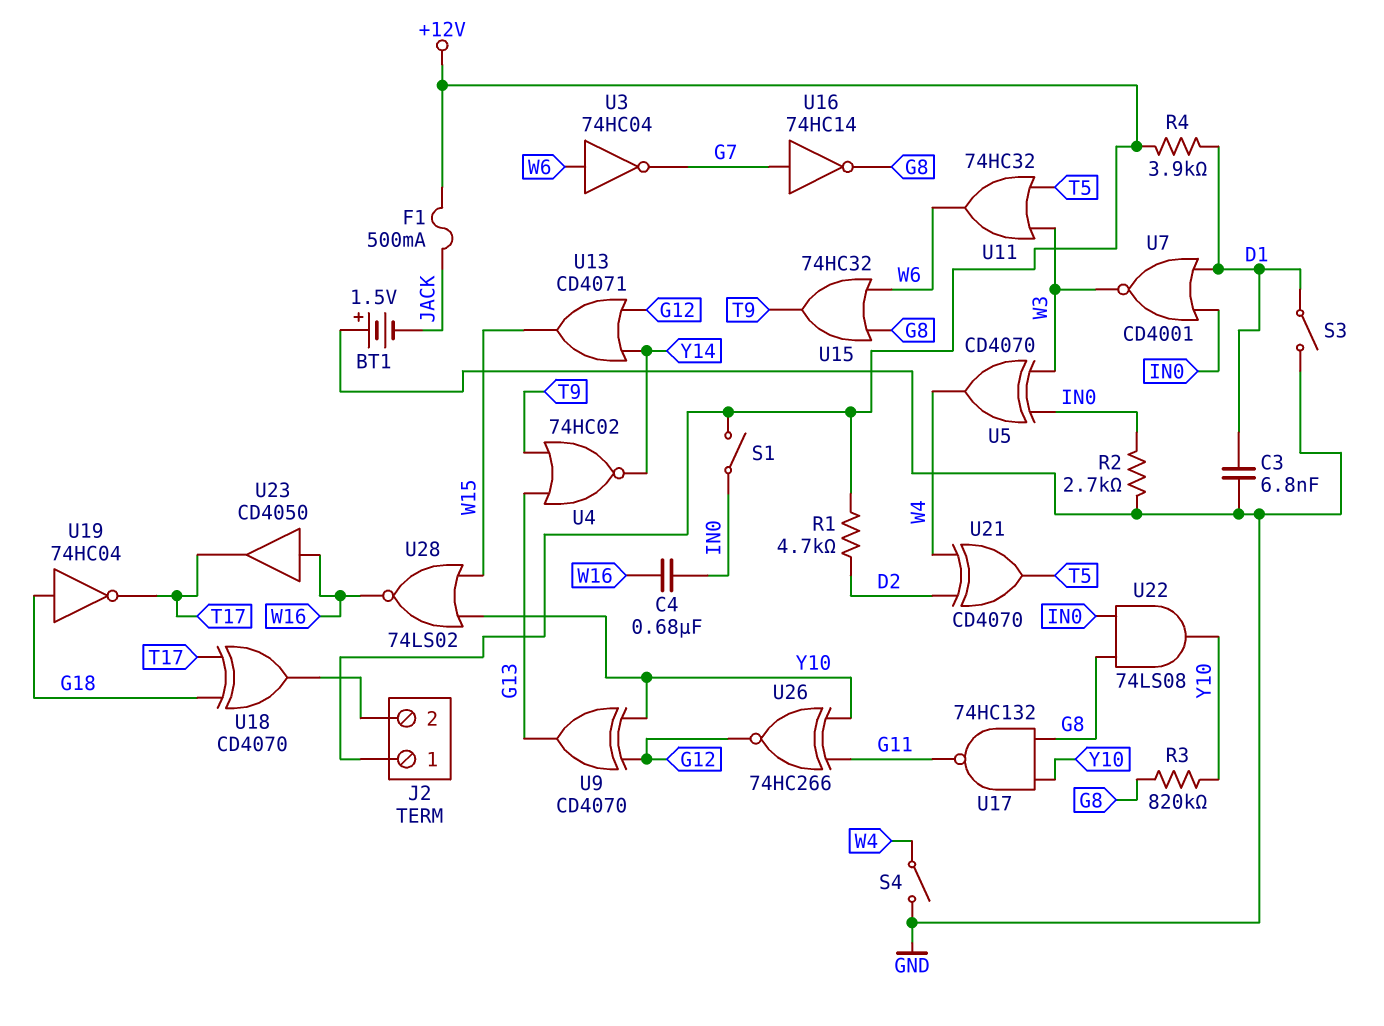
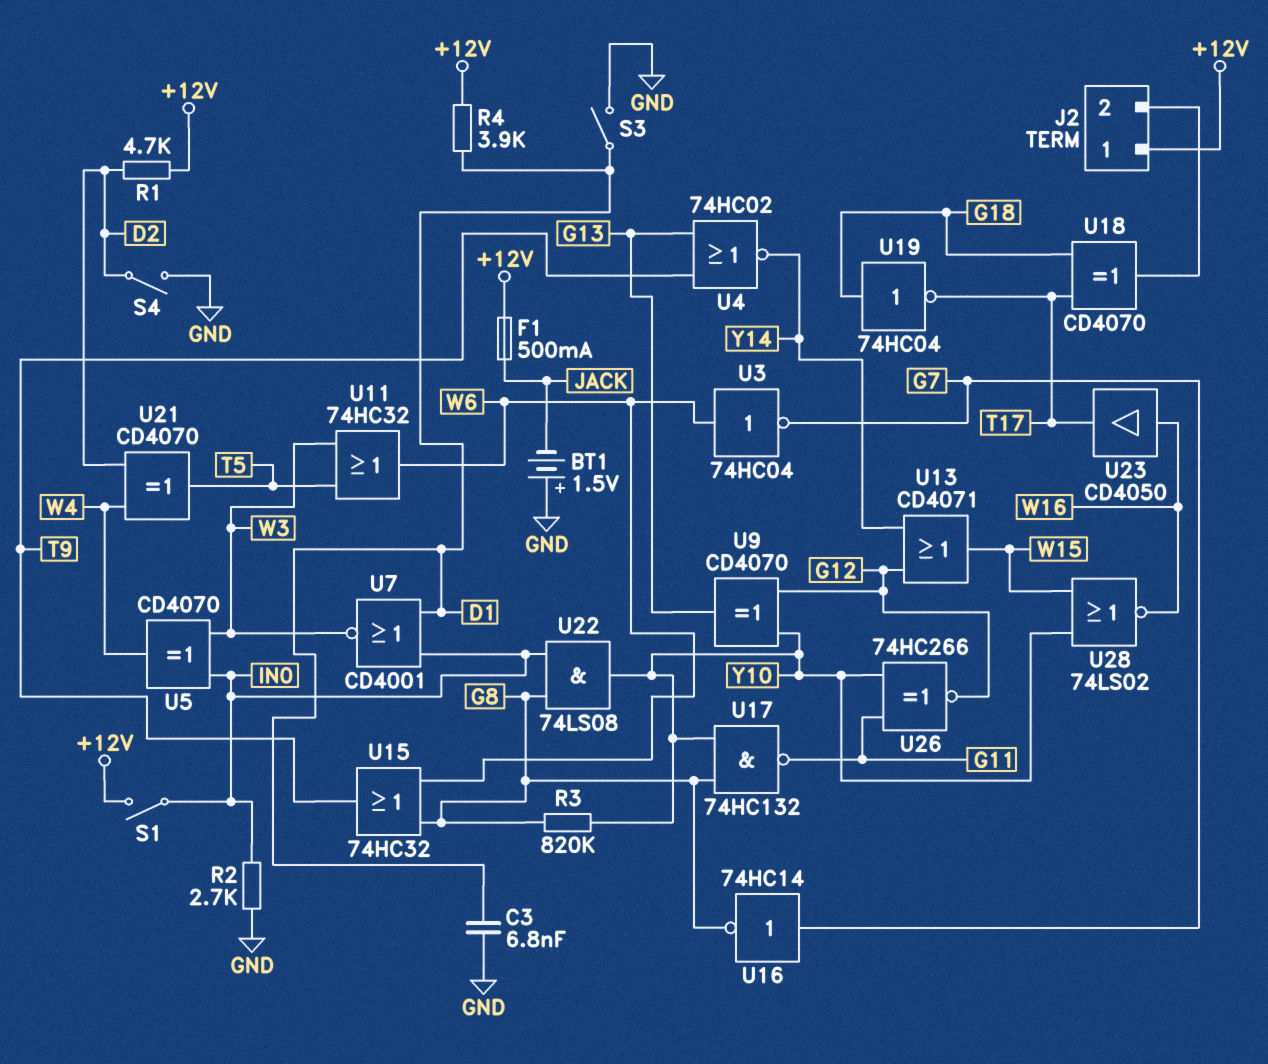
C4: 680nF (IN0, W16) -> none
S4: switch (GND, W4) -> switch (D2, GND)

